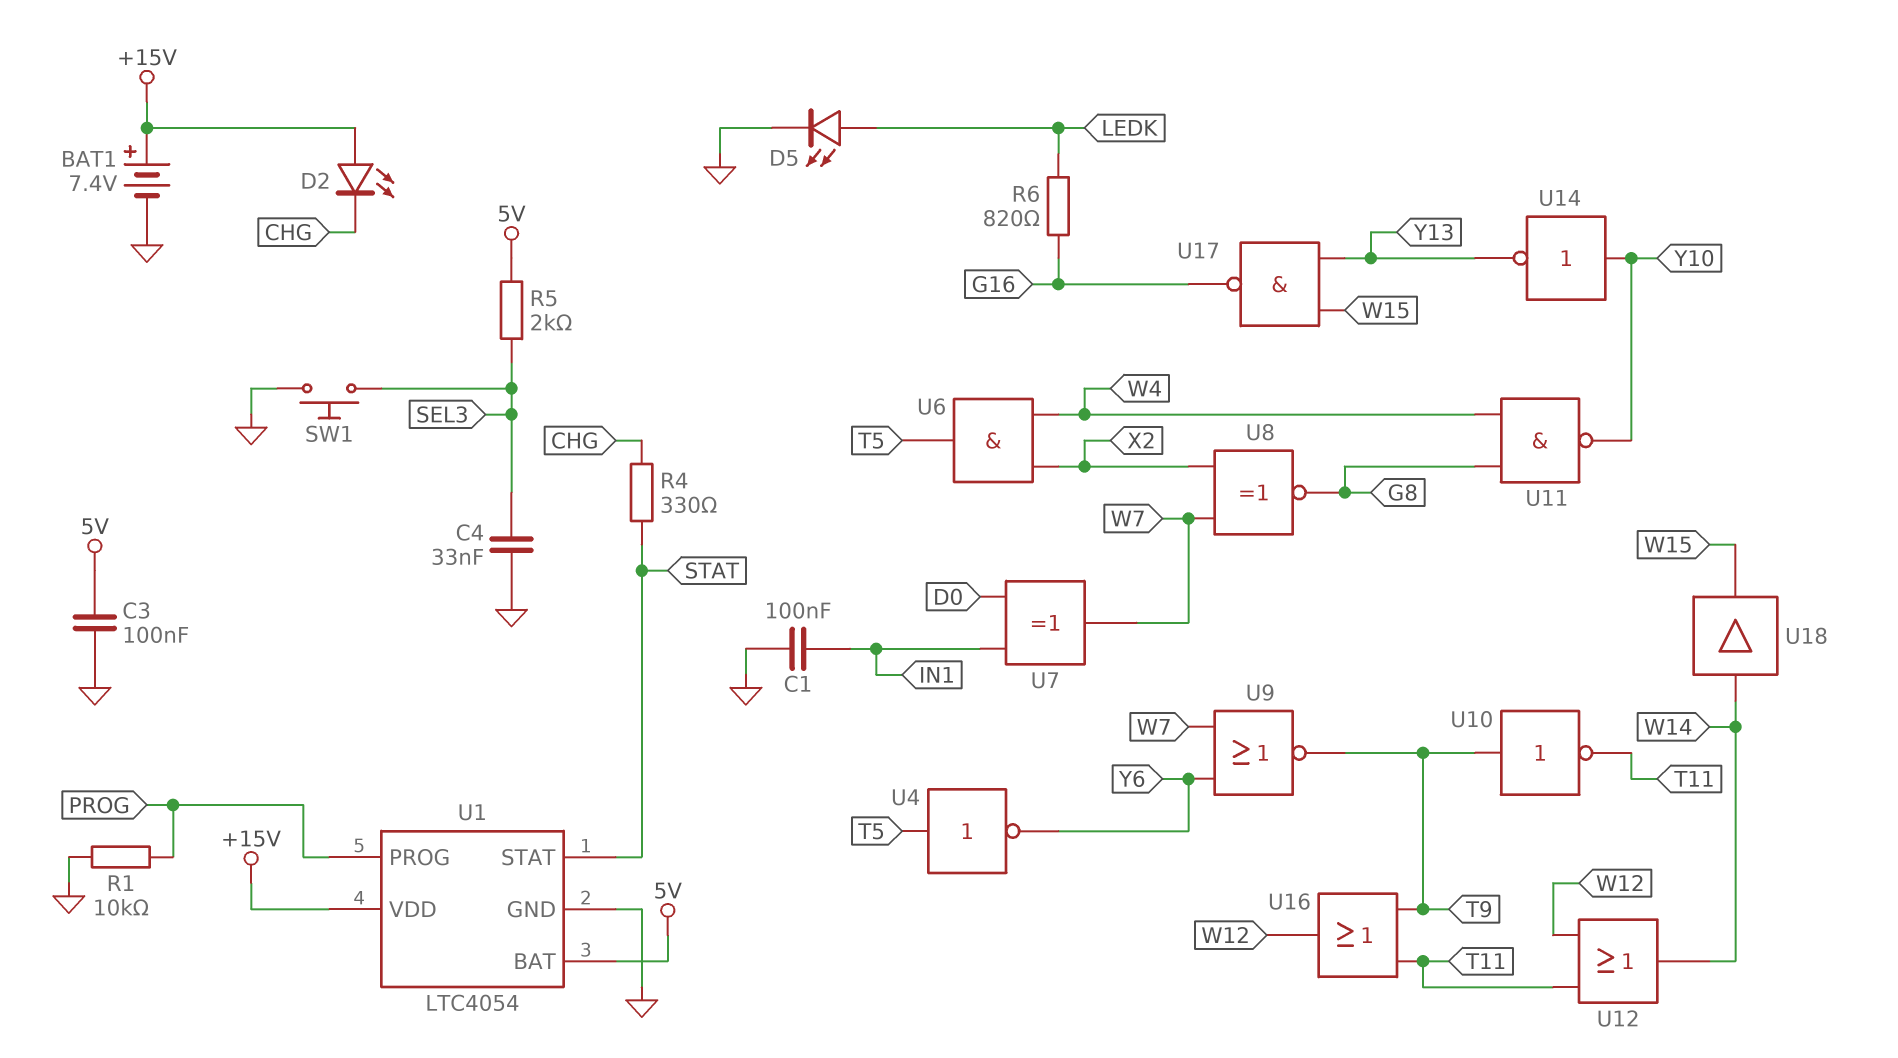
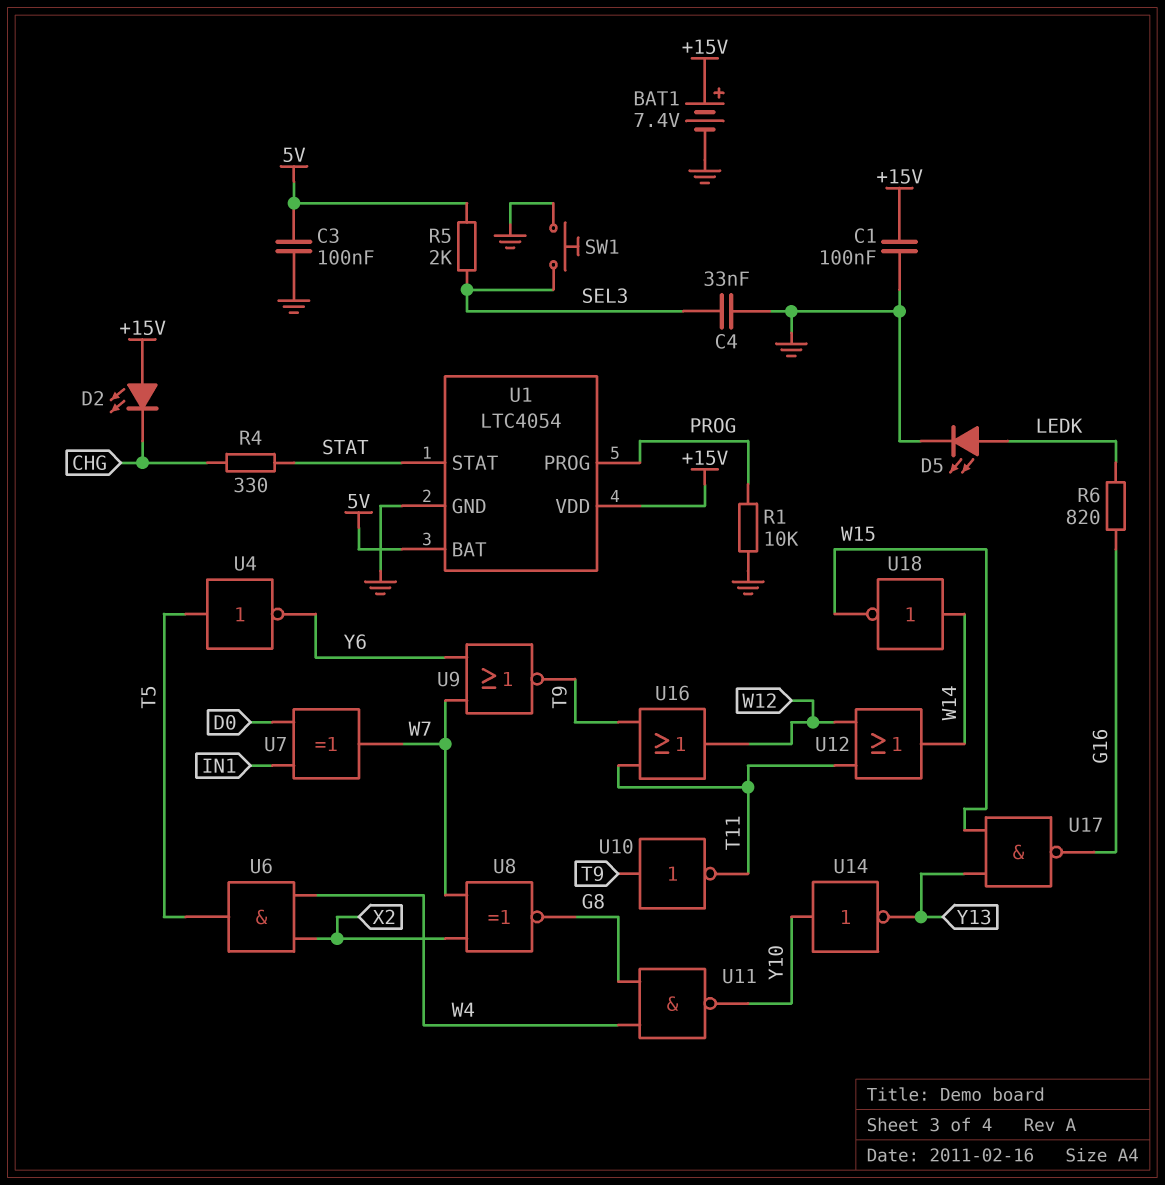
C1: 100nF (GND, IN1) -> 100nF (+15V, GND)
U18: buffer (in W14, out W15) -> NOT (in W14, out W15)

